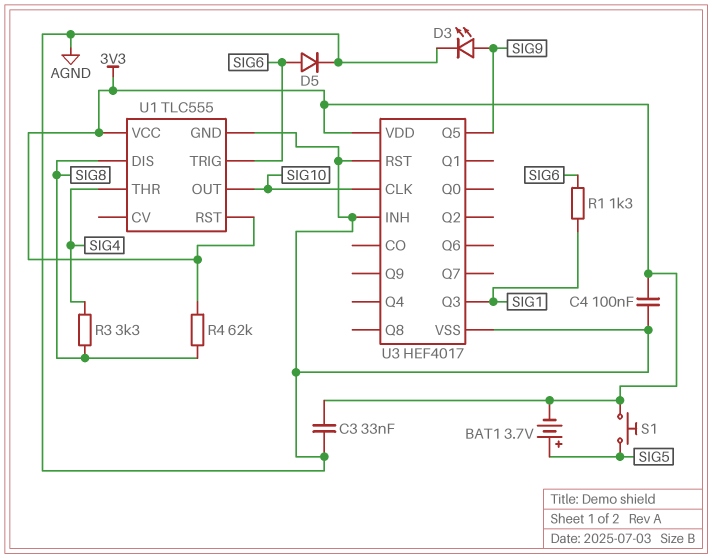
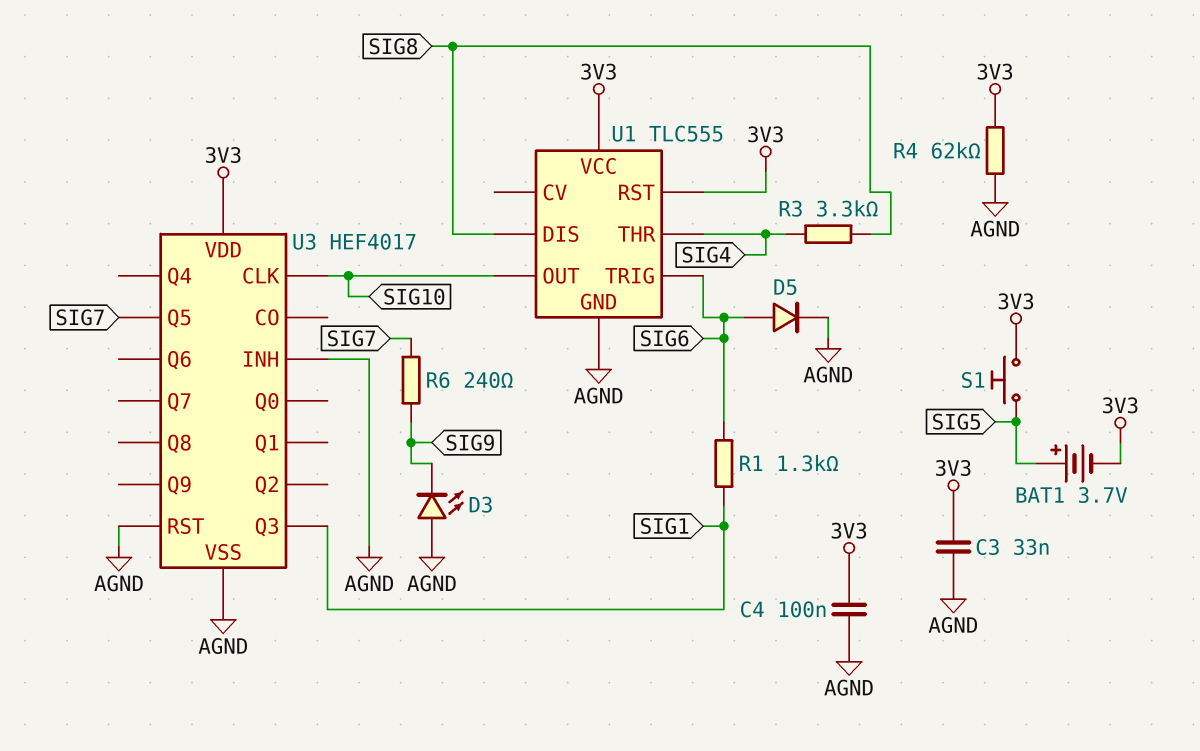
D3: LED (A SIG9, K AGND) -> LED (A AGND, K SIG9)
R4: 62k (3V3, SIG8) -> 62k (3V3, AGND)
R6: none -> 240 (SIG7, SIG9)
U3 pin Q5: SIG9 -> SIG7

